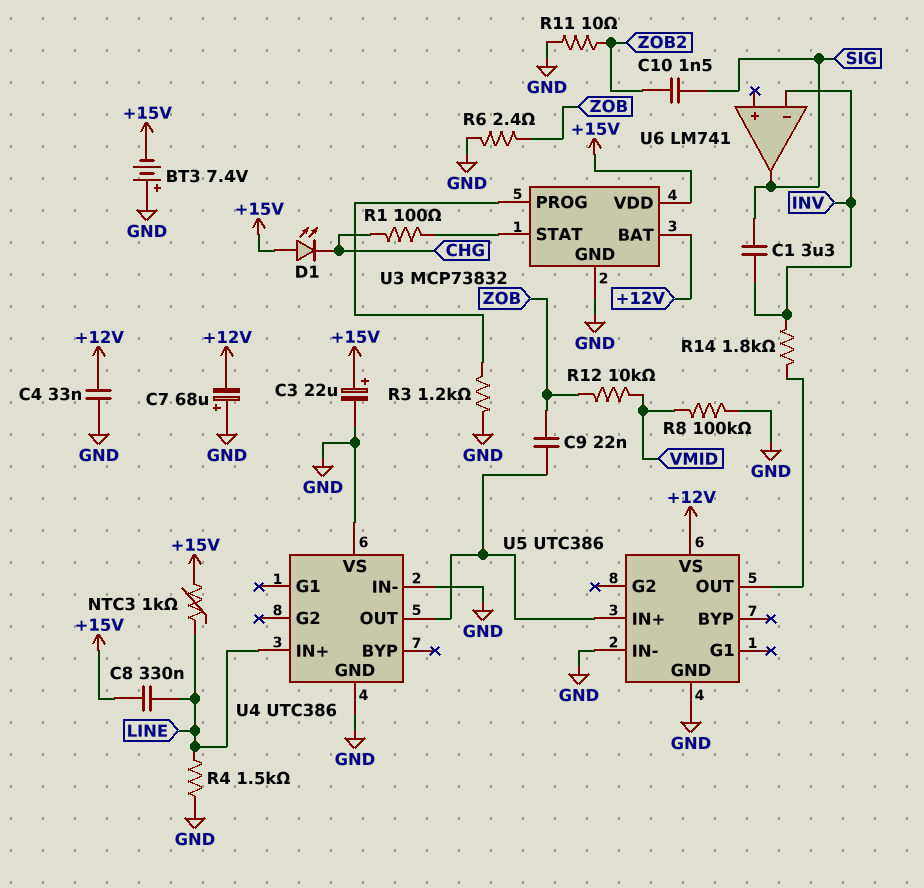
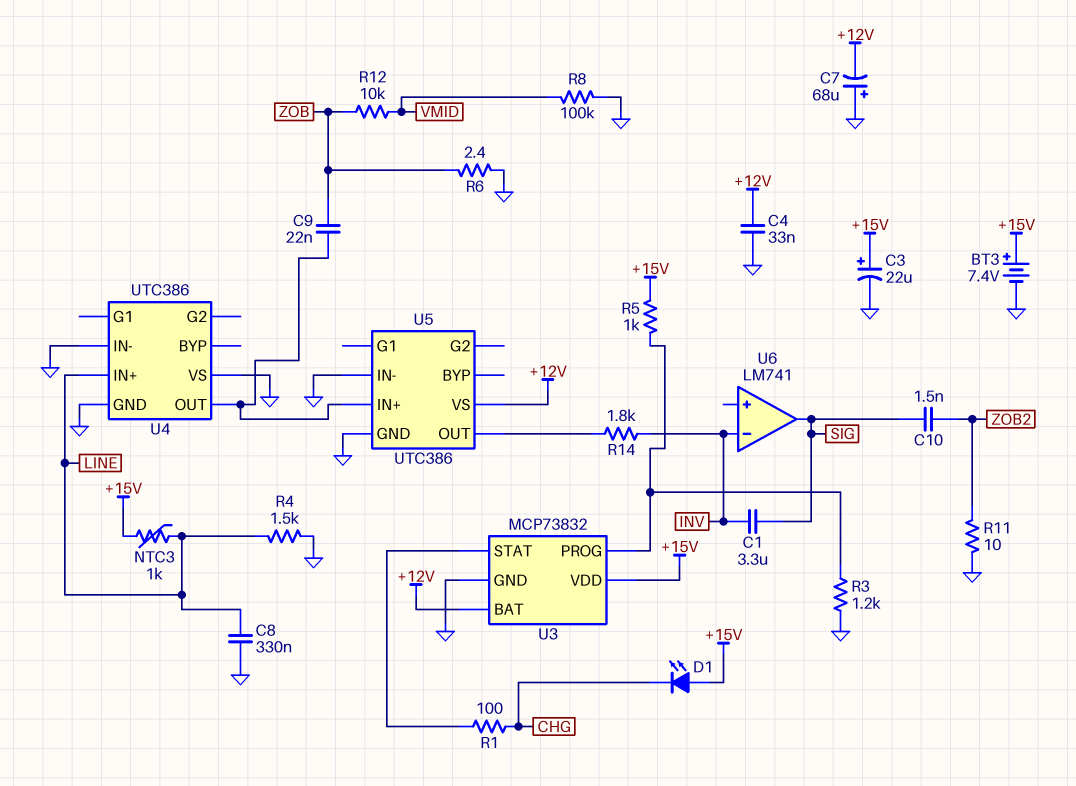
BT3: 7.4V (plus GND, minus +15V) -> 7.4V (plus +15V, minus GND)
C8: 330nF (+15V, LINE) -> 330nF (GND, LINE)
R5: none -> 1k (+15V, U3/PROG)

